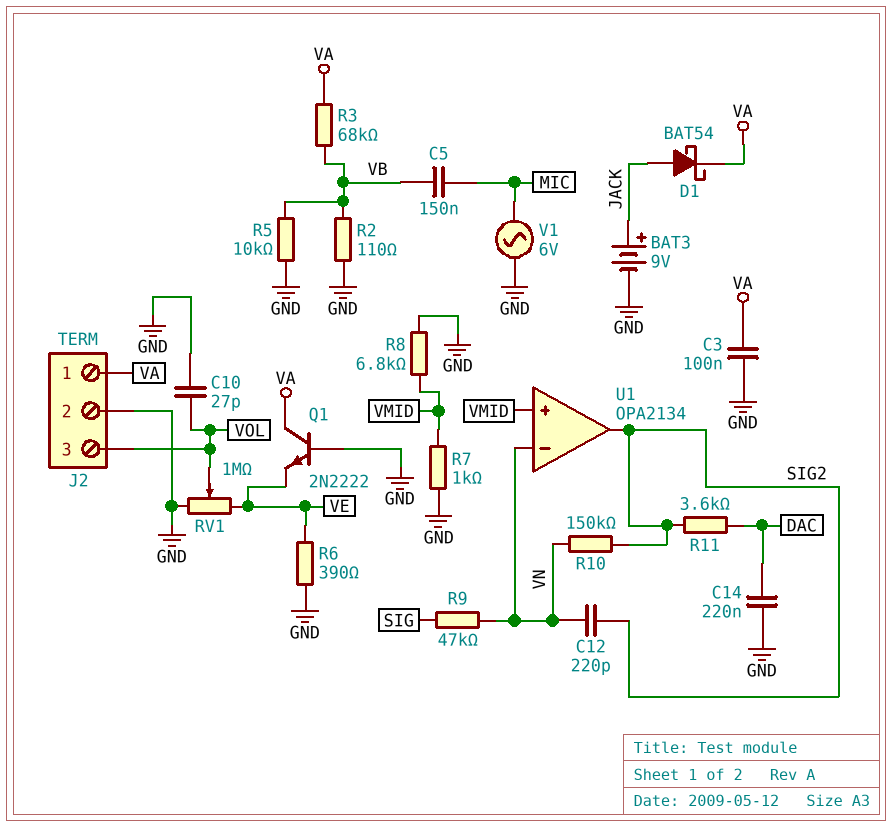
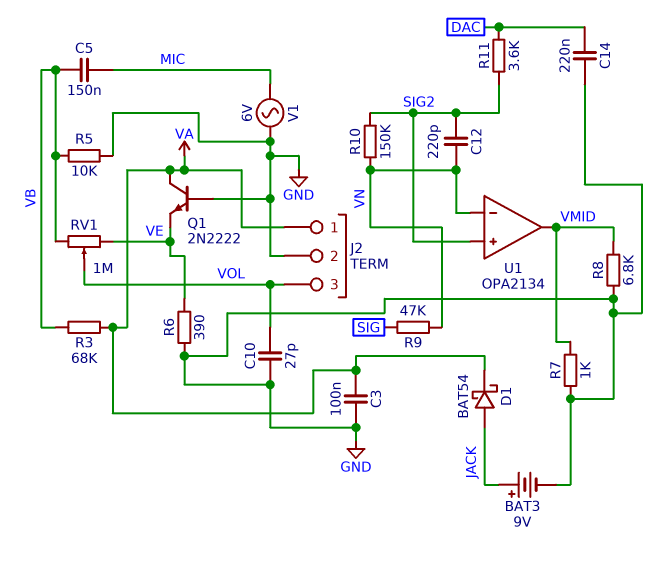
R2: 110 (GND, VB) -> none
RV1: 1M (GND, VE, wiper VOL) -> 1M (VB, VE, wiper VOL)
U1 pin in+: VMID -> SIG2
U1 pin out: SIG2 -> VMID

